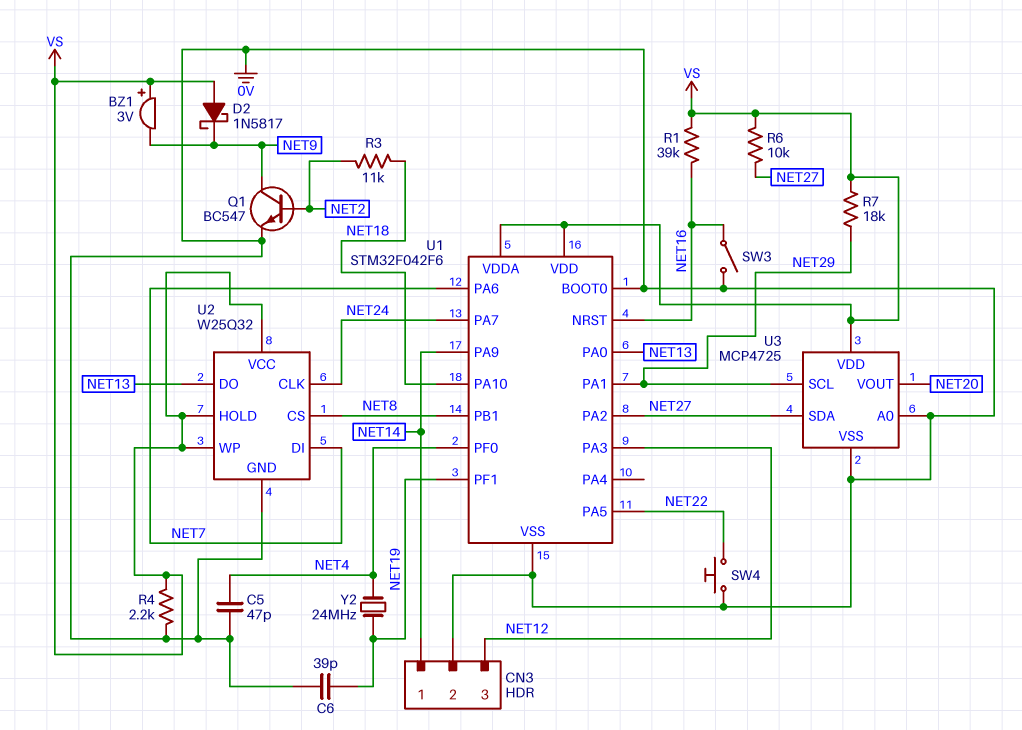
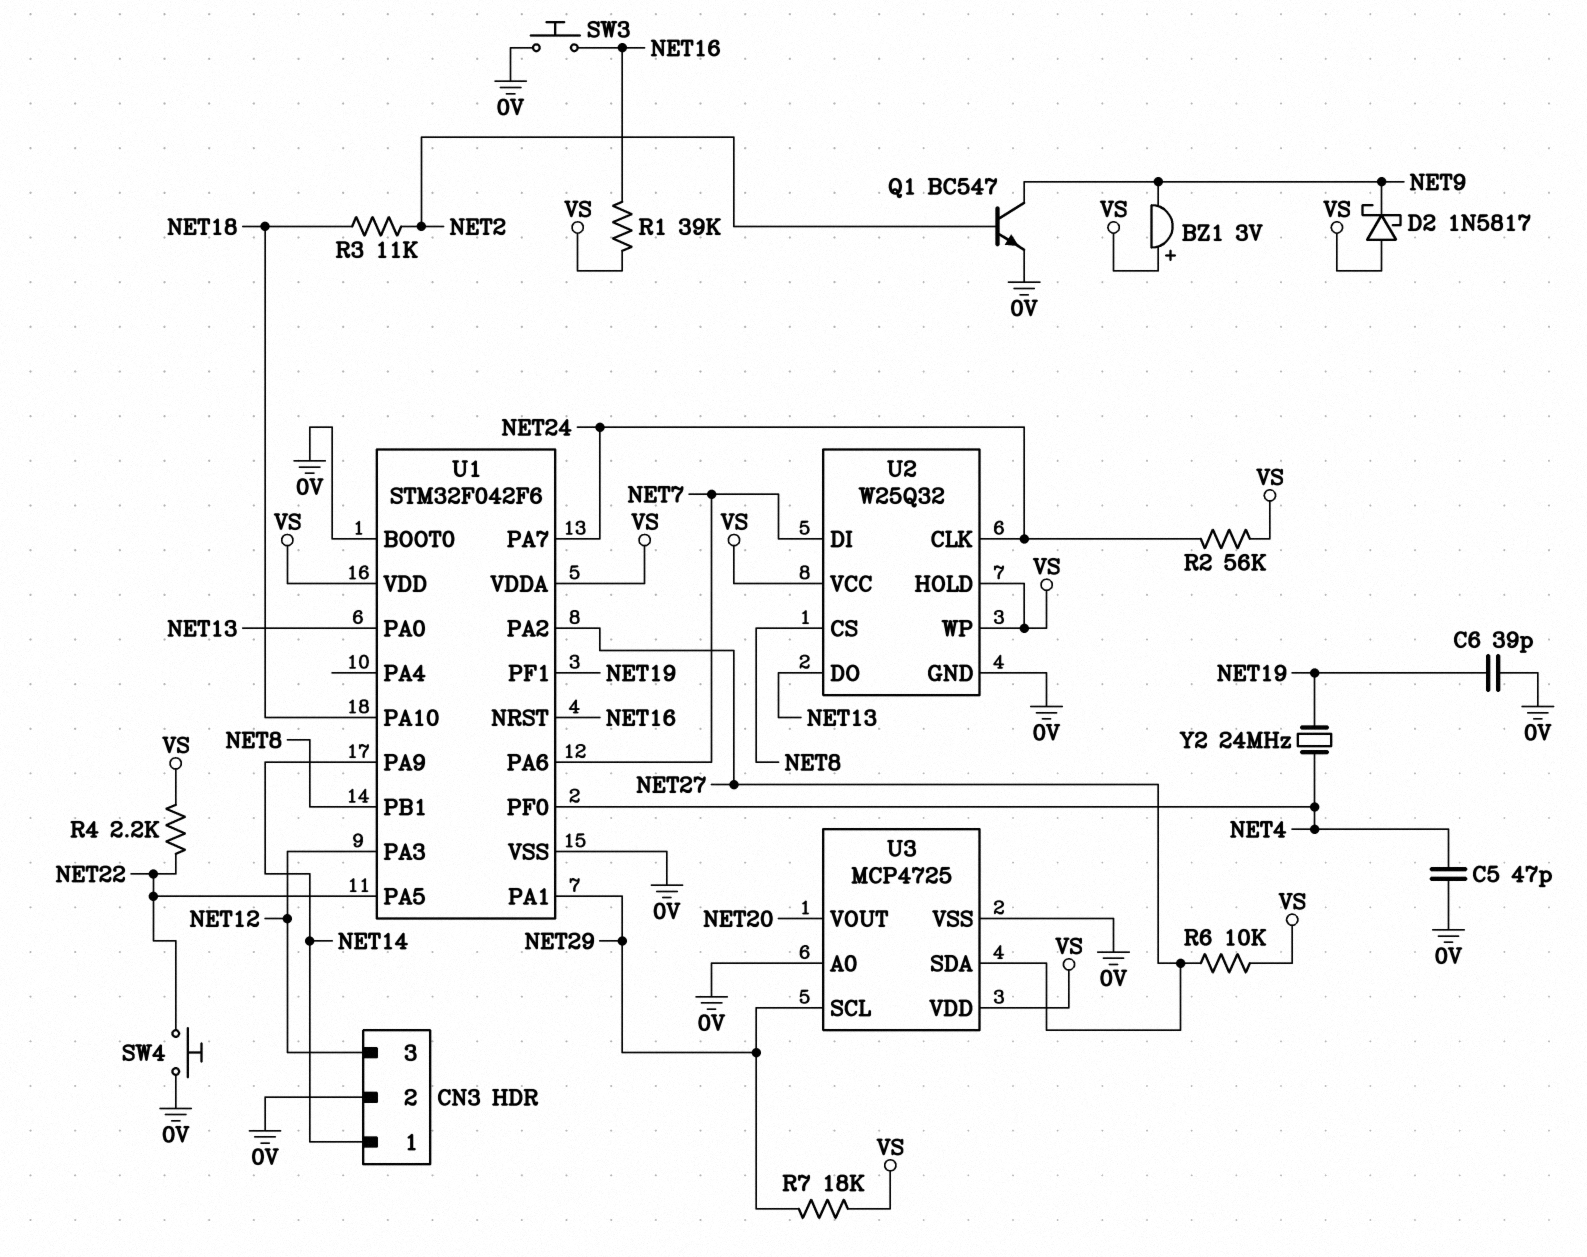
R2: none -> 56k (NET24, VS)
R4: 2.2k (0V, VS) -> 2.2k (NET22, VS)
SW3: switch (0V, NET16) -> button (0V, NET16)

